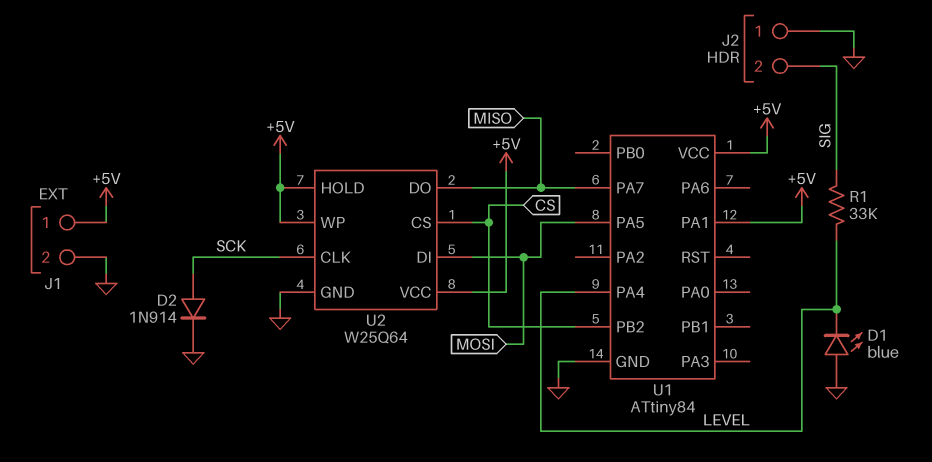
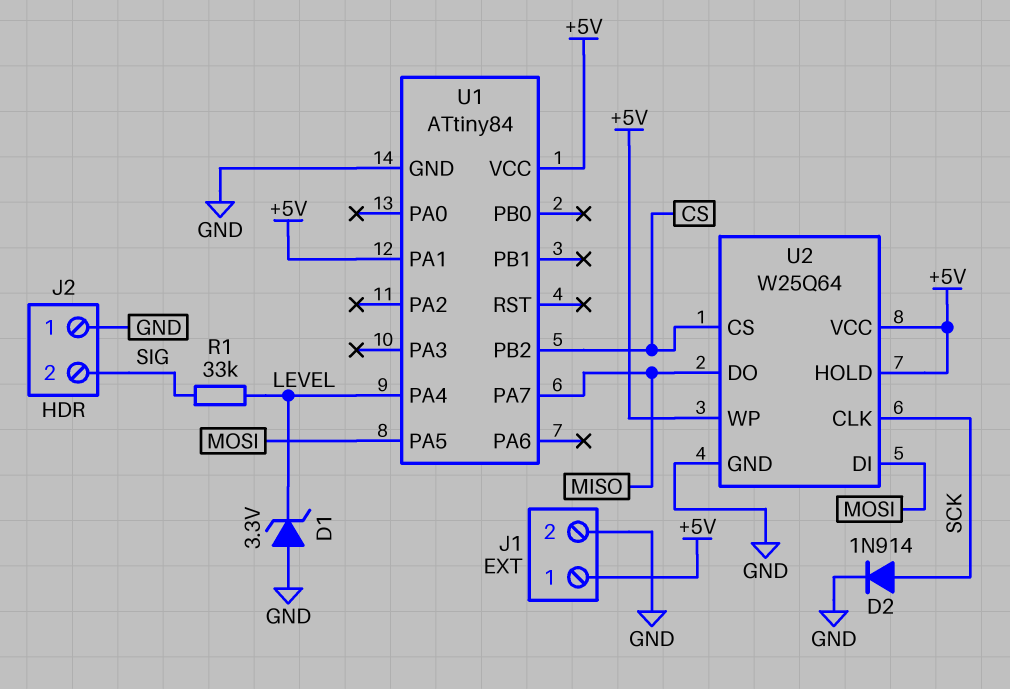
D1: LED blue (A GND, K LEVEL) -> zener 3.3V (A GND, K LEVEL)

